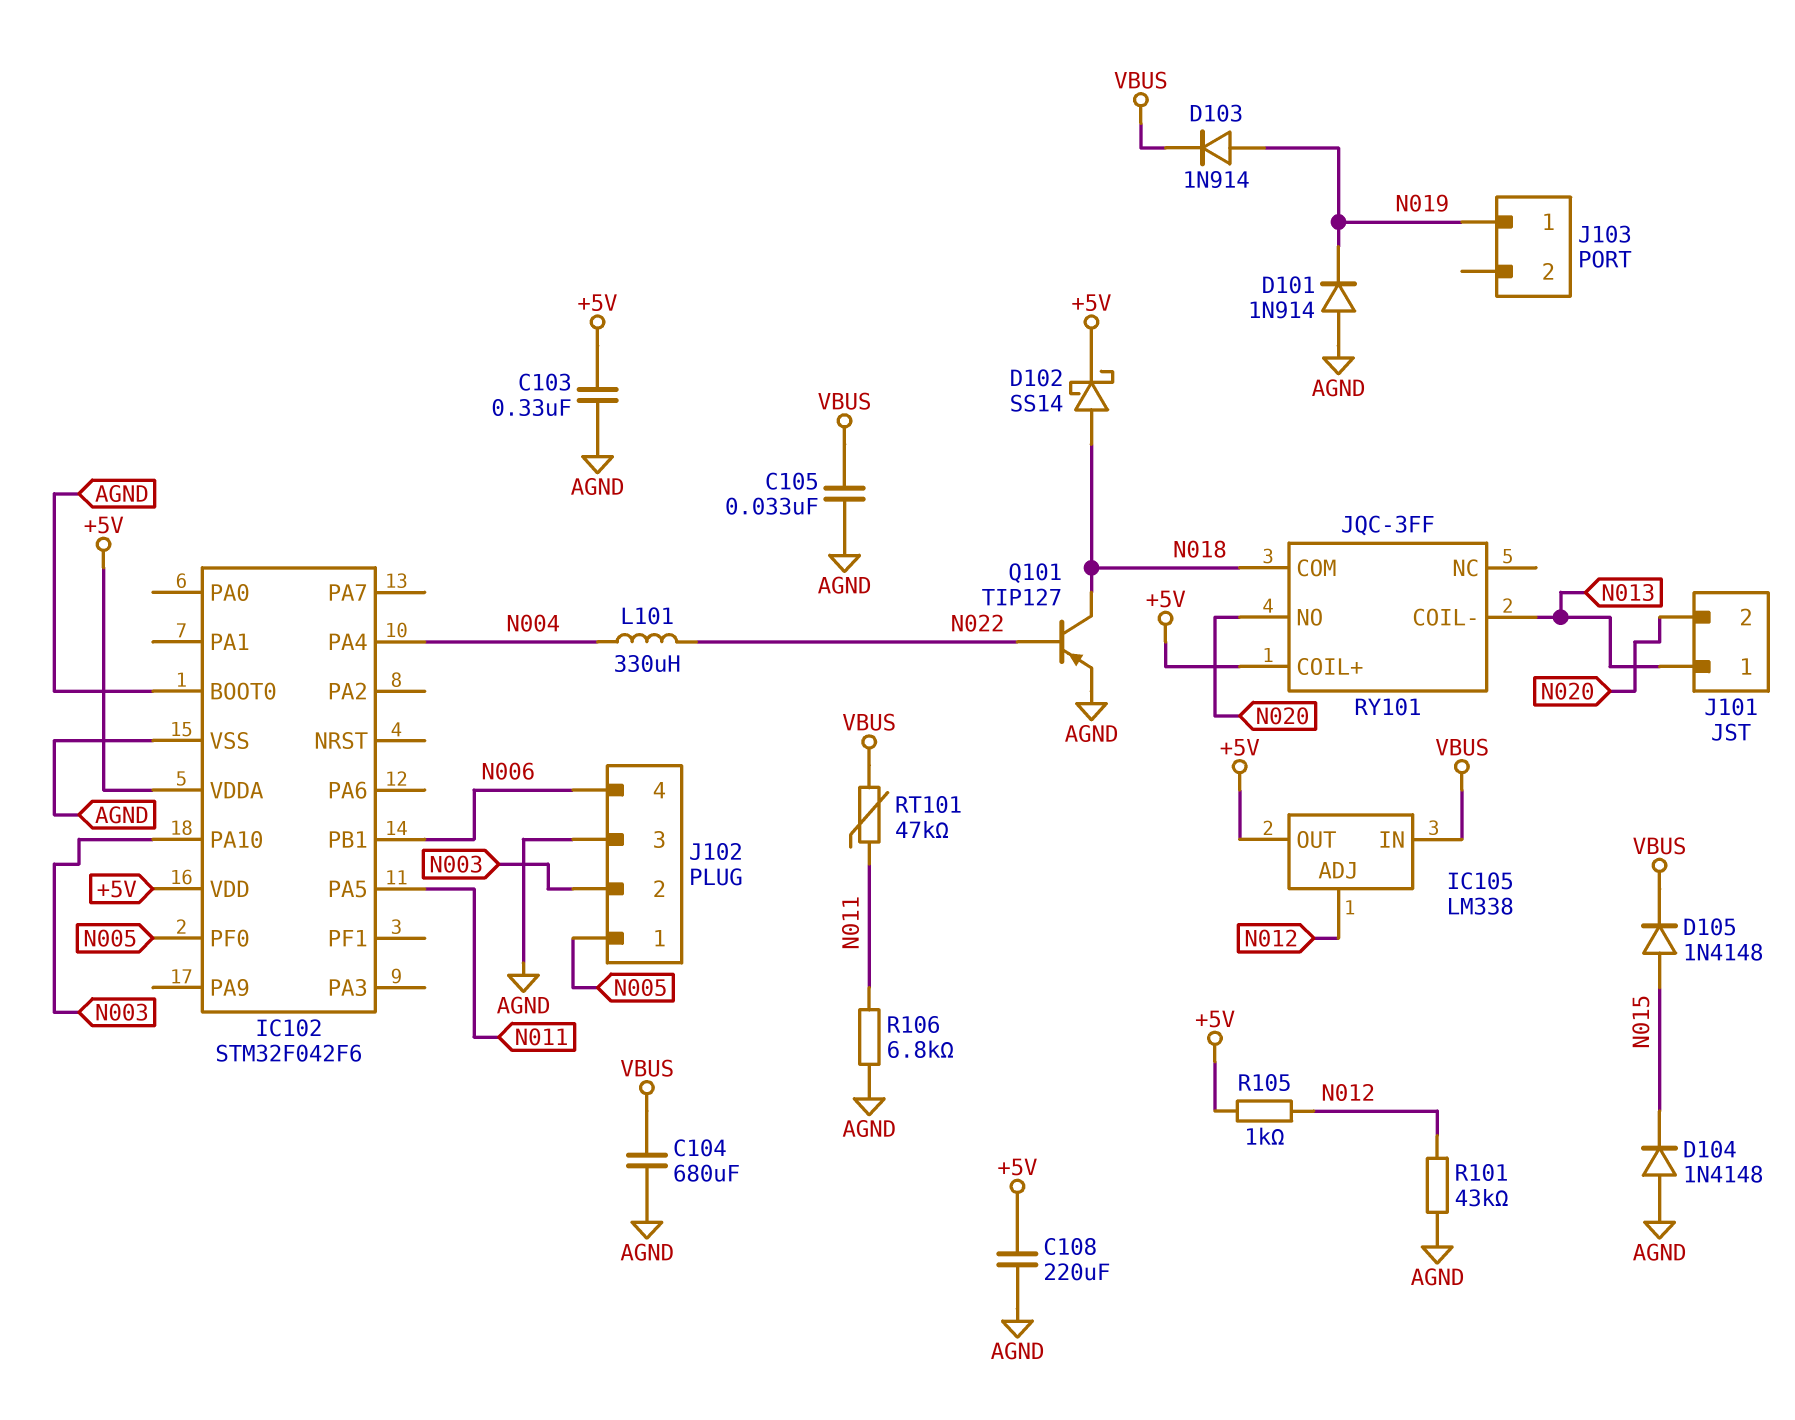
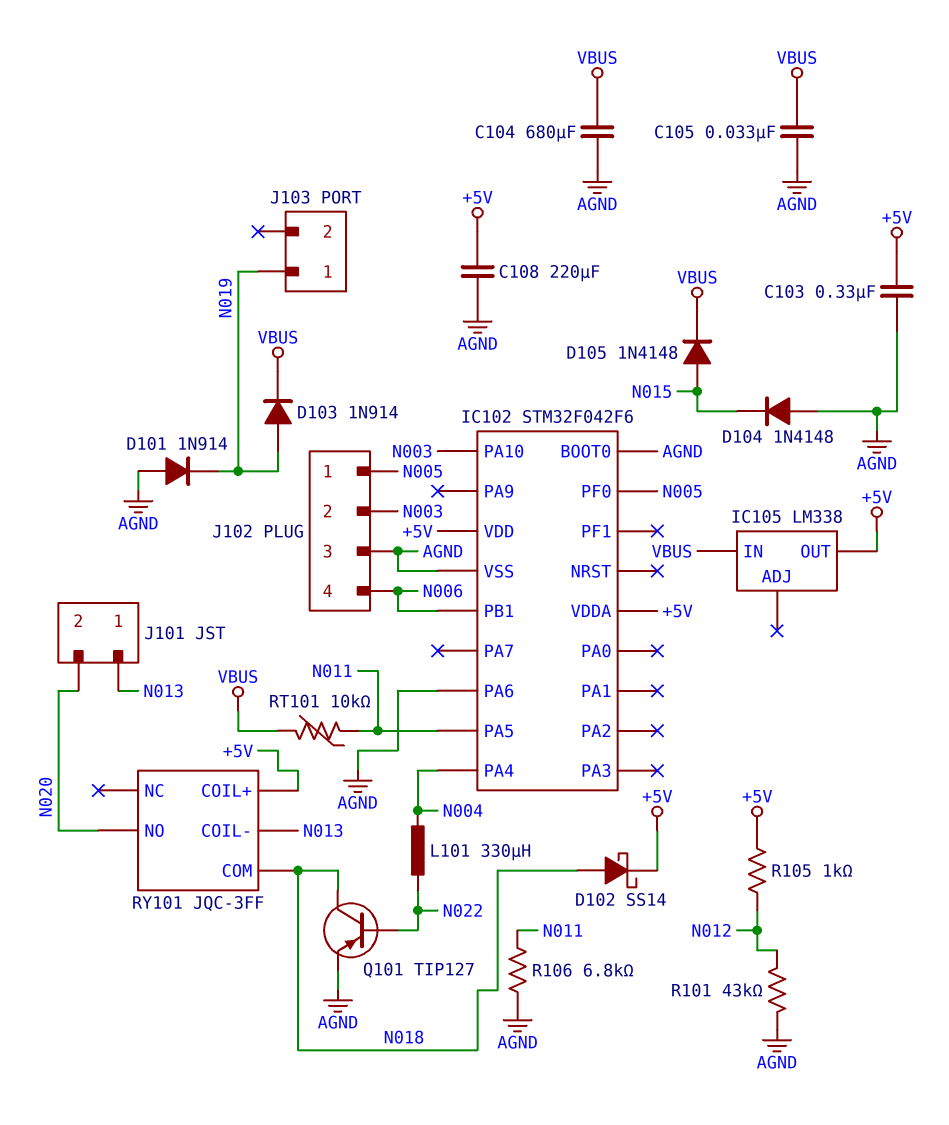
IC102 pin PA6: none -> AGND
IC105 pin ADJ: N012 -> none
RT101: 47k (N011, VBUS) -> 10k (N011, VBUS)

